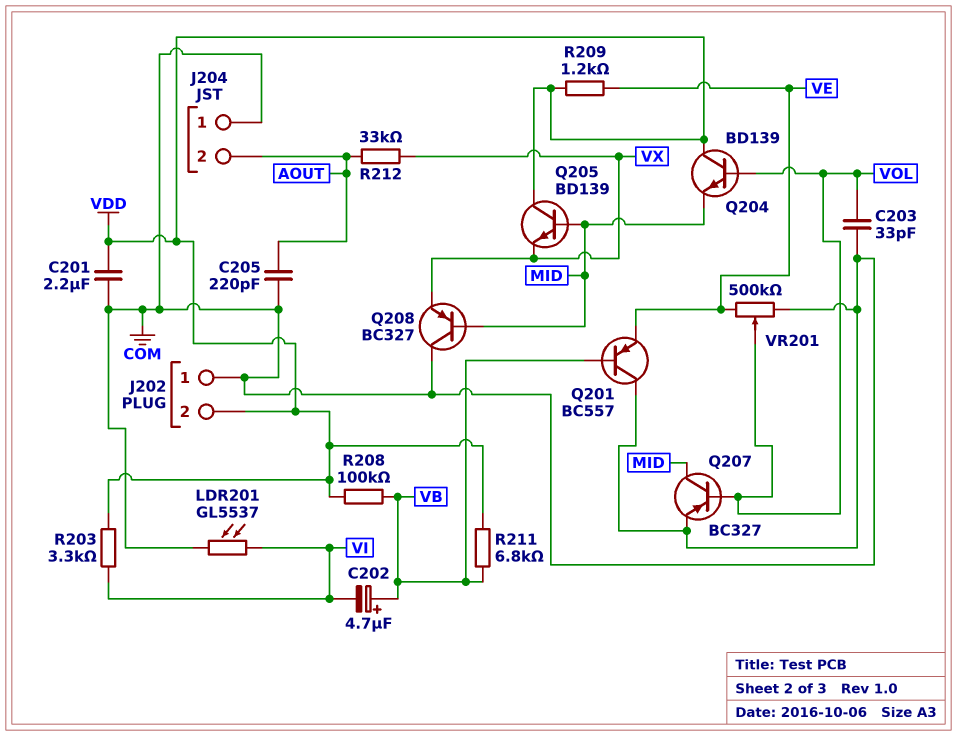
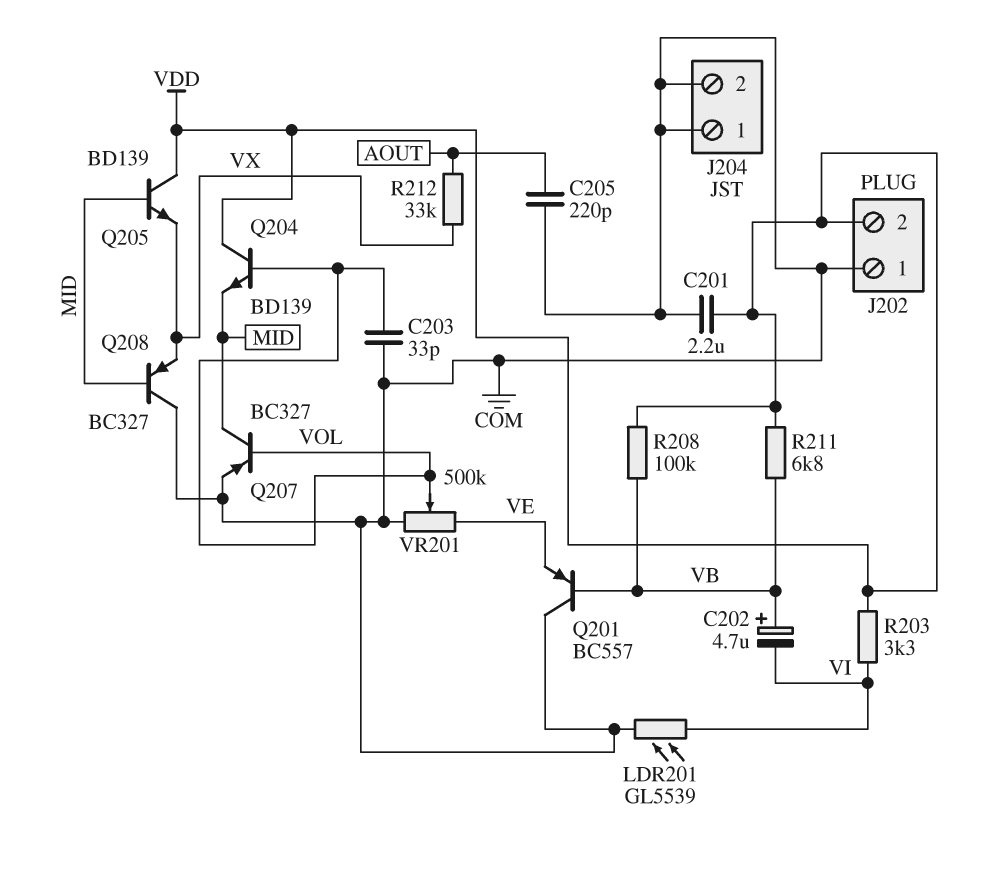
J204 pin 2: AOUT -> COM
LDR201: GL5537 (COM, VI) -> GL5539 (COM, VI)
R209: 1.2k (VDD, VE) -> none

